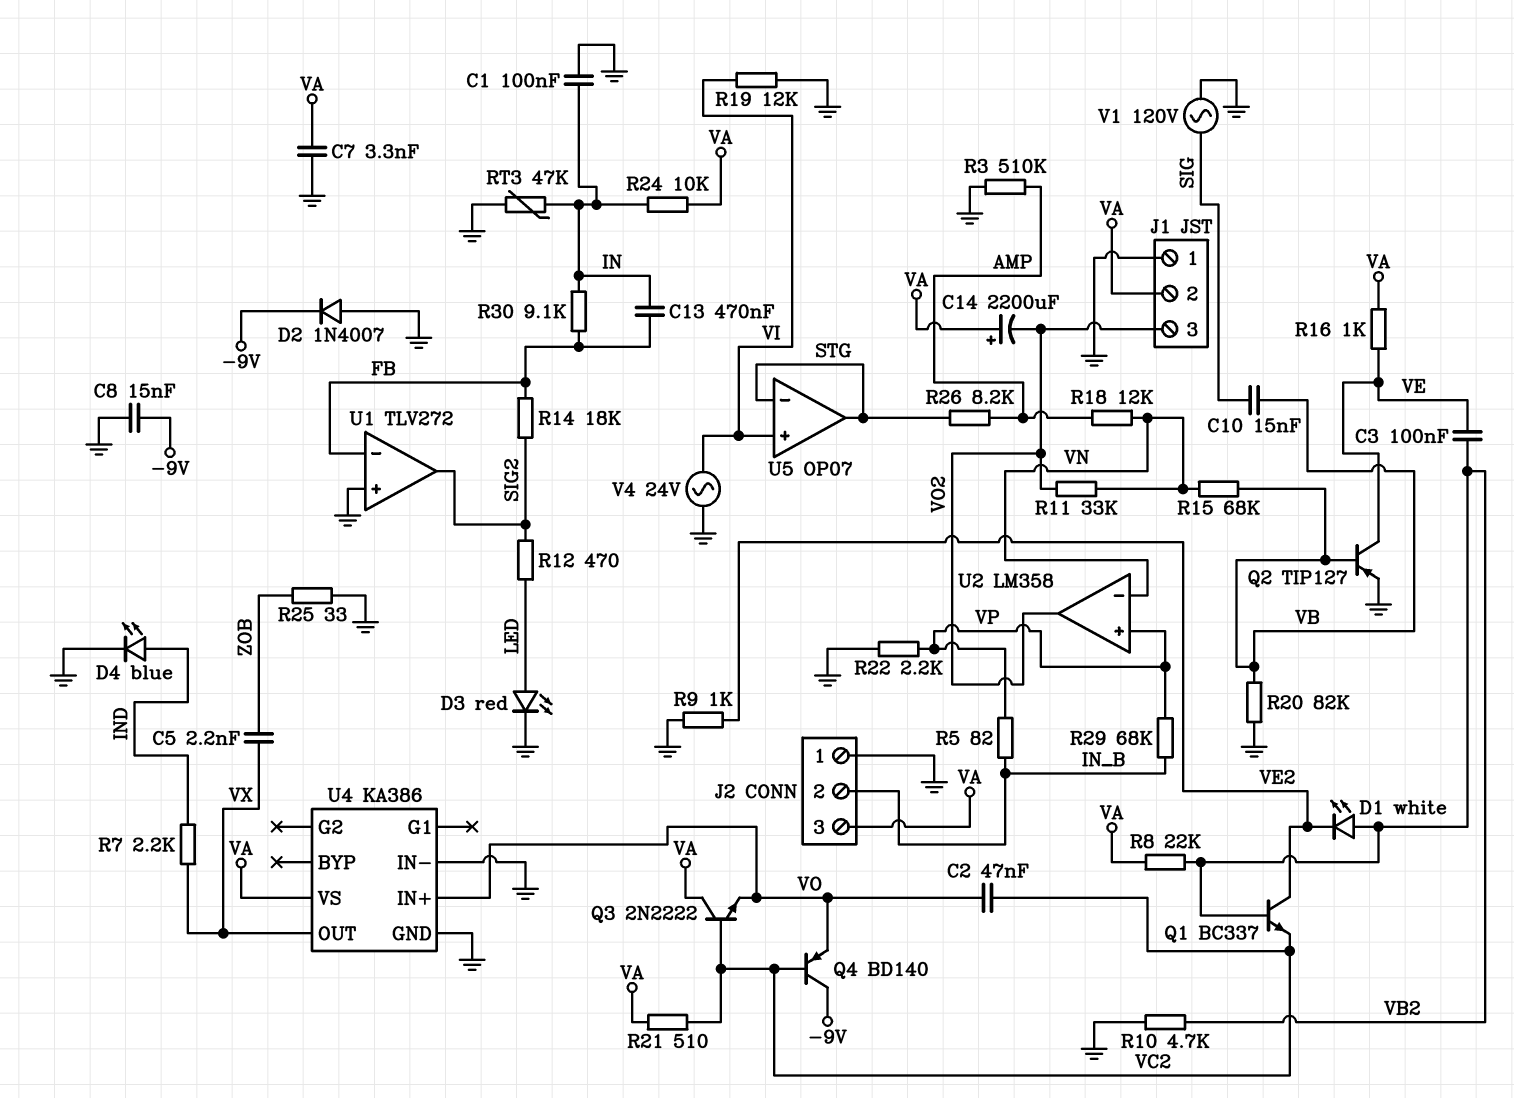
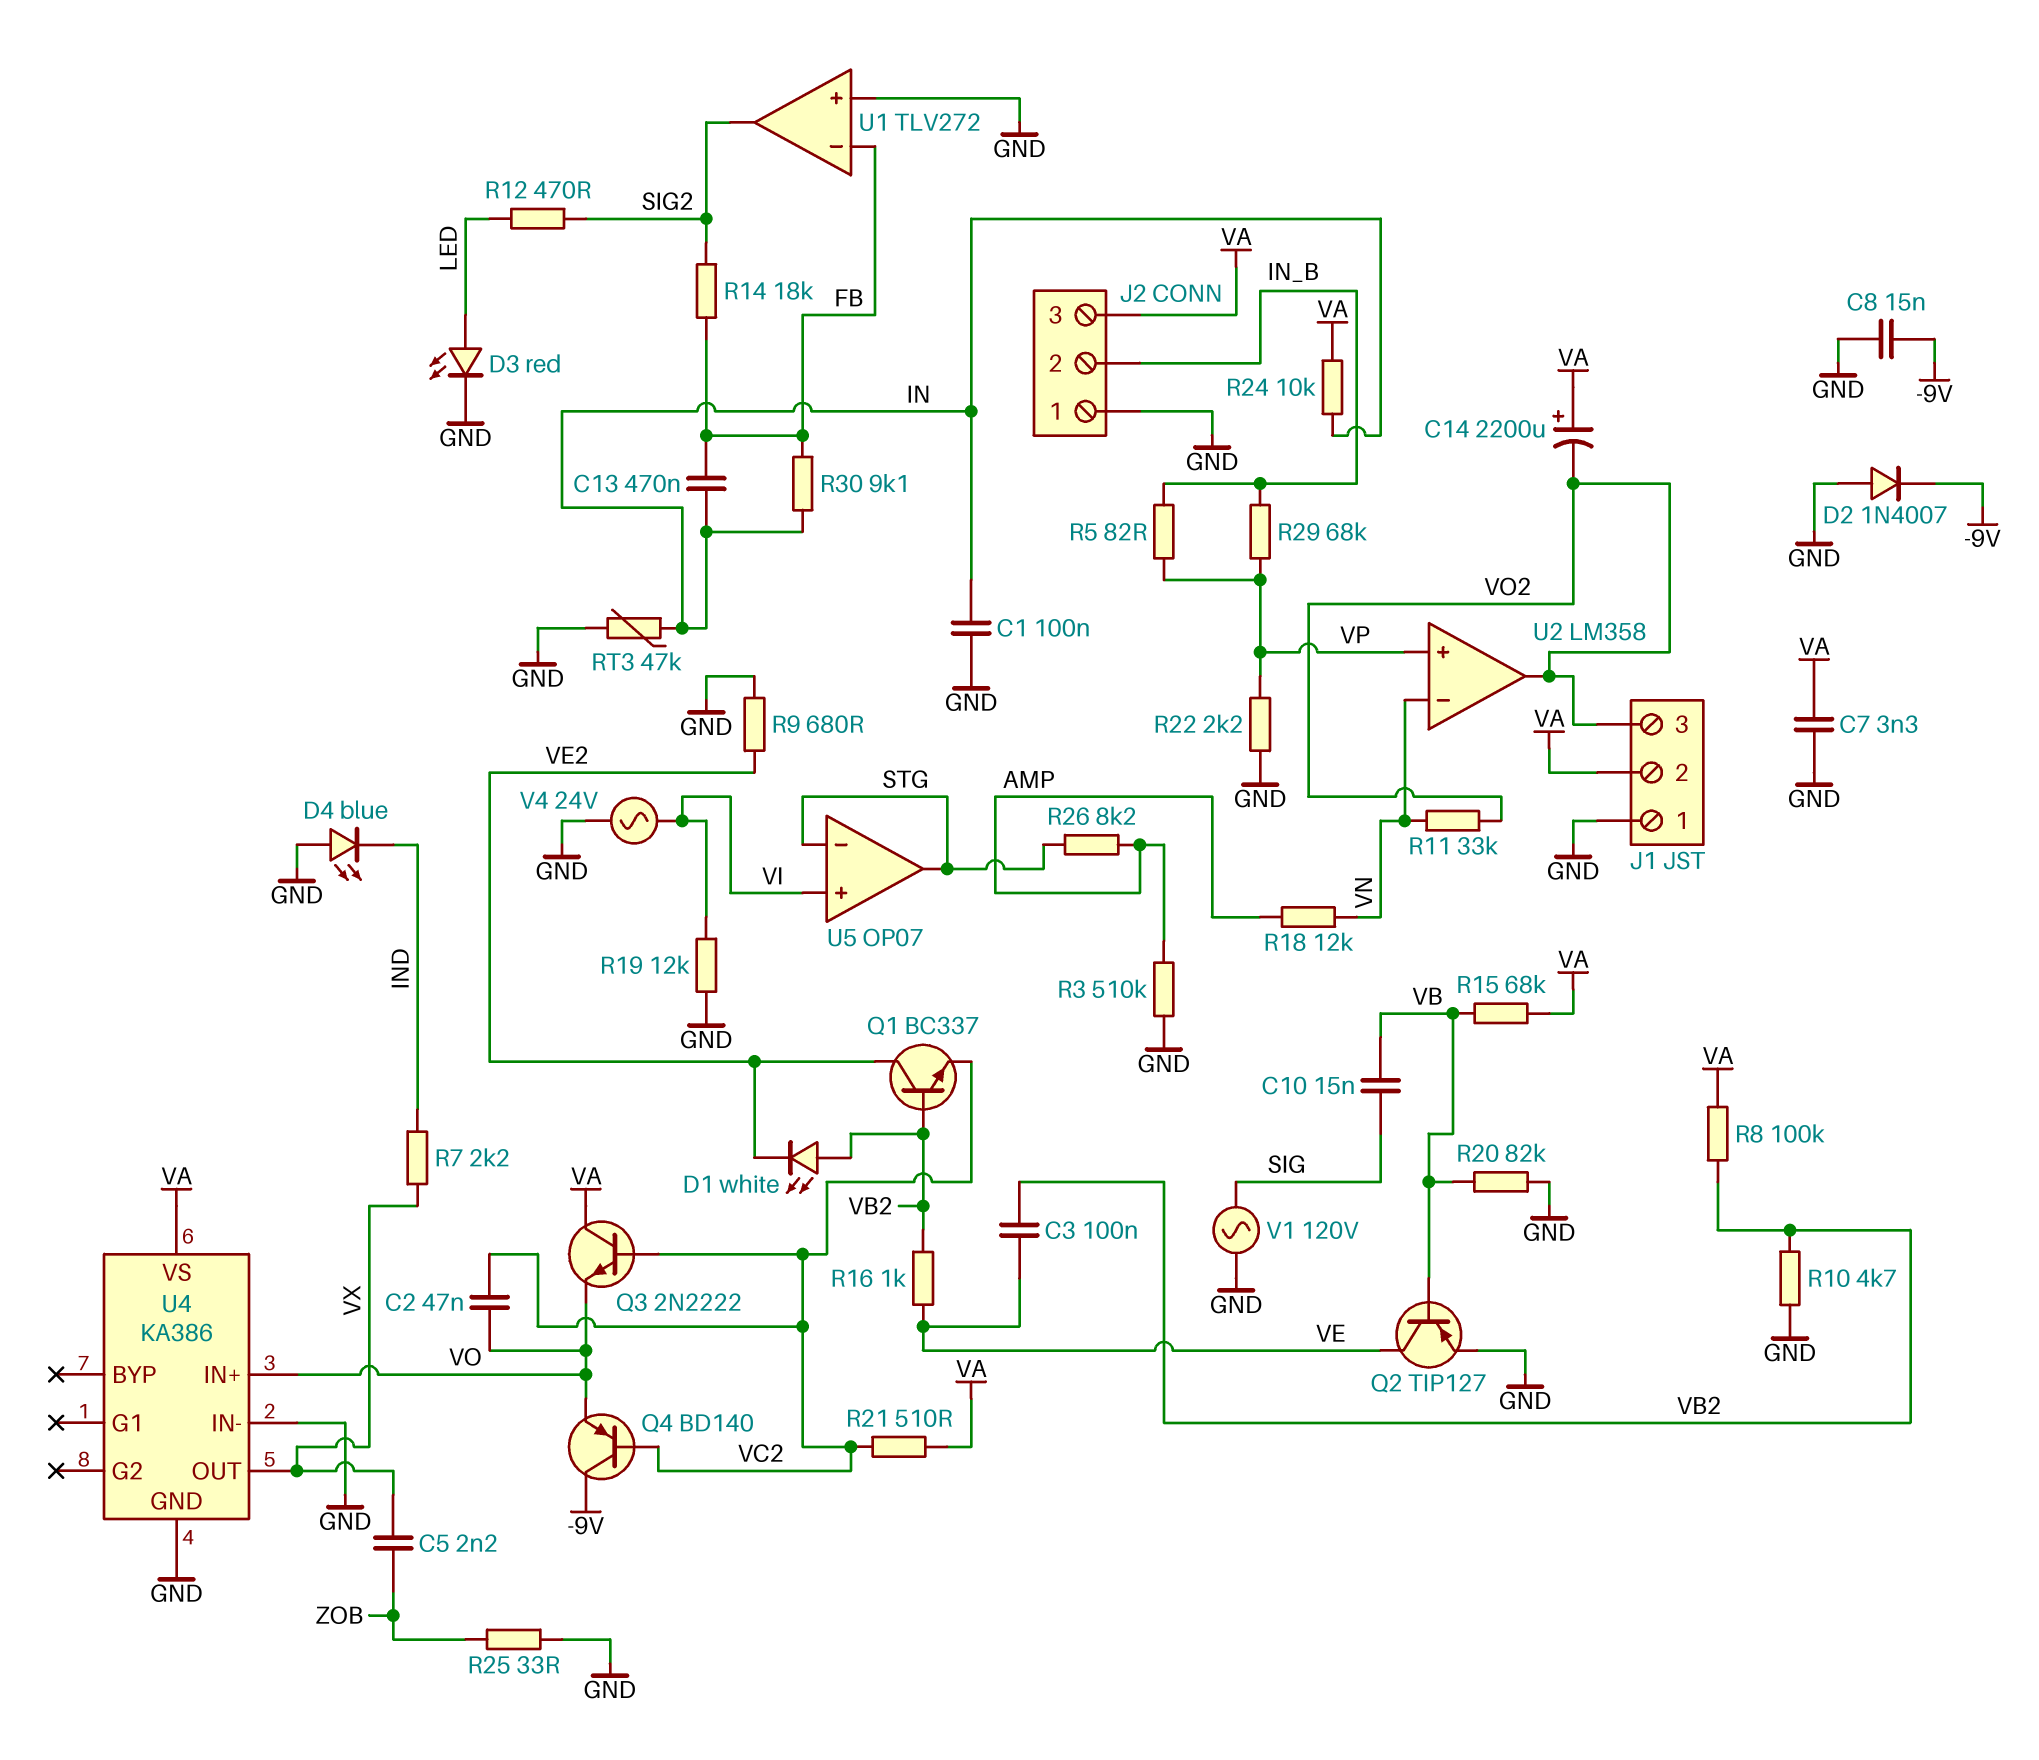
D4: LED blue (A IND, K GND) -> LED blue (A GND, K IND)
R8: 22k (VA, VB2) -> 100k (VA, VB2)
R9: 1k (GND, VE2) -> 680 (GND, VE2)
R15: 68k (VB, VN) -> 68k (VA, VB)
R16: 1k (VA, VE) -> 1k (VB2, VE)

